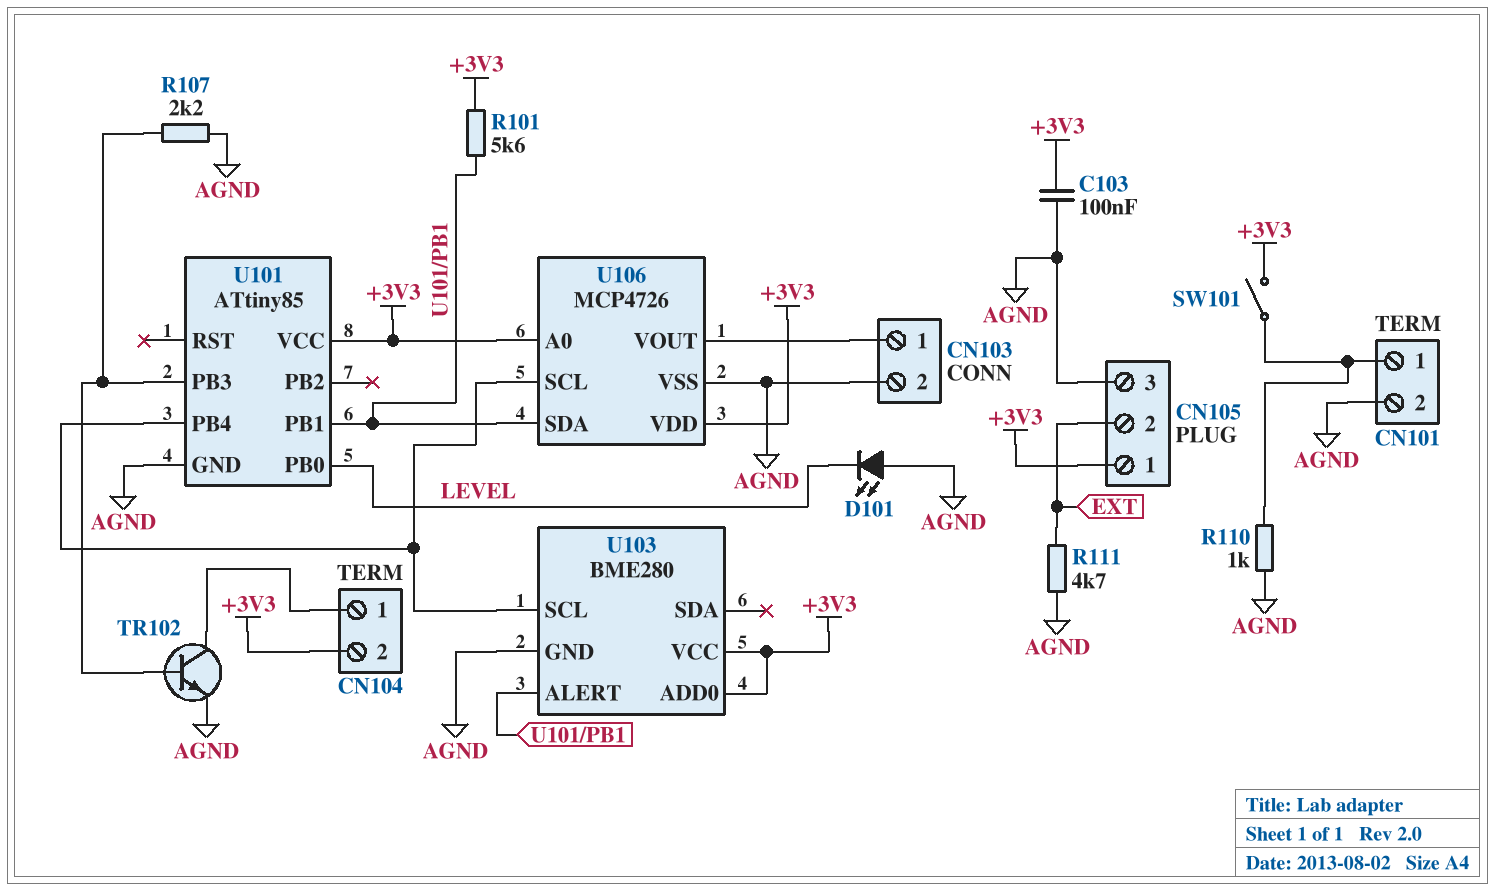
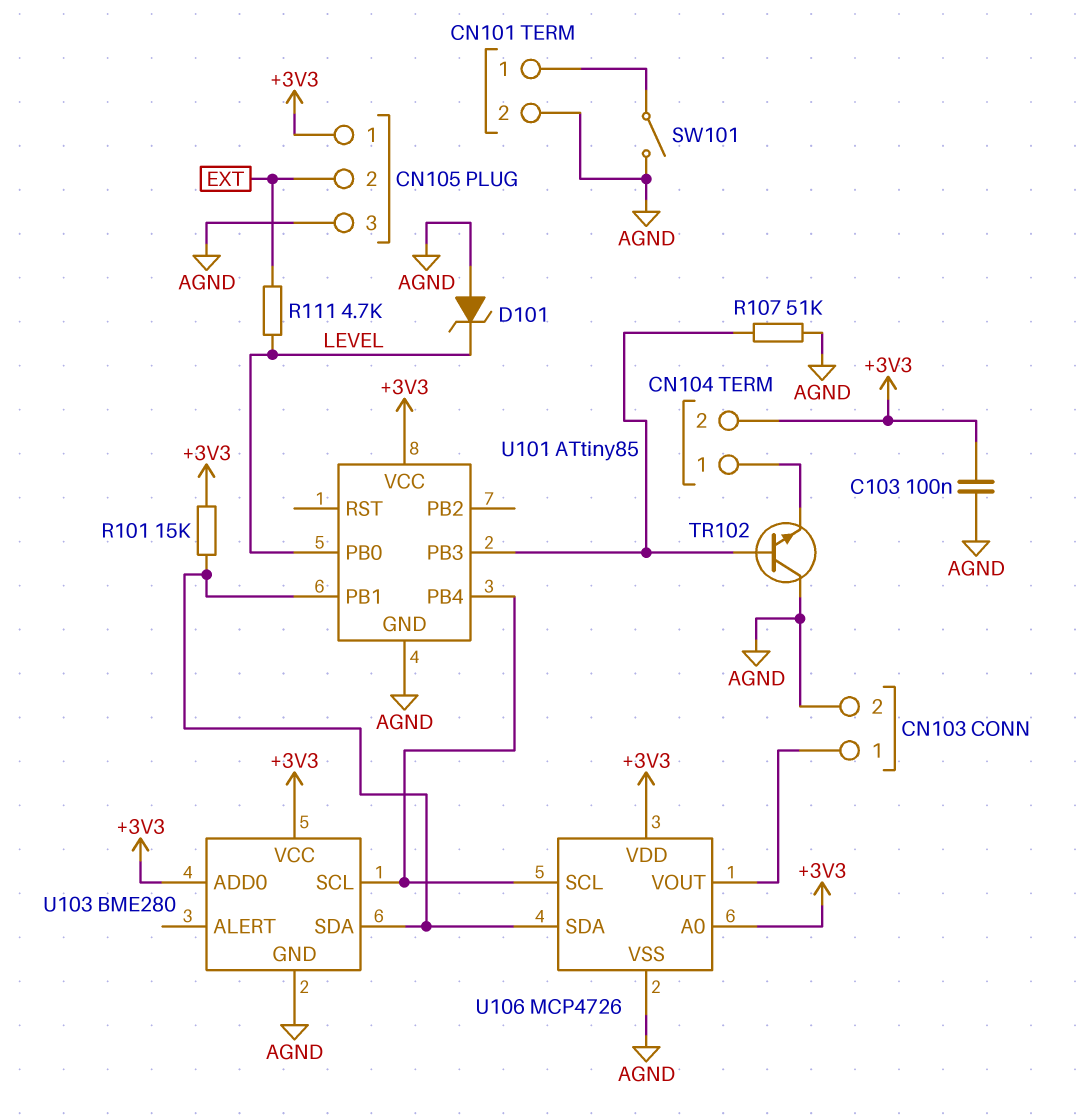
D101: LED (A AGND, K LEVEL) -> zener (A AGND, K LEVEL)
R101: 5.6k (+3V3, U101/PB1) -> 15k (+3V3, U101/PB1)
R107: 2.2k (AGND, U101/PB3) -> 51k (AGND, U101/PB3)
R110: 1k (AGND, CN101/1) -> none
R111: 4.7k (AGND, EXT) -> 4.7k (EXT, LEVEL)
SW101: switch (+3V3, CN101/1) -> switch (AGND, CN101/1)
TR102: NPN (B U101/PB3, C CN104/1, E AGND) -> NPN (B U101/PB3, C AGND, E CN104/1)
U103 pin ALERT: U101/PB1 -> none
U103 pin SDA: none -> U101/PB1

